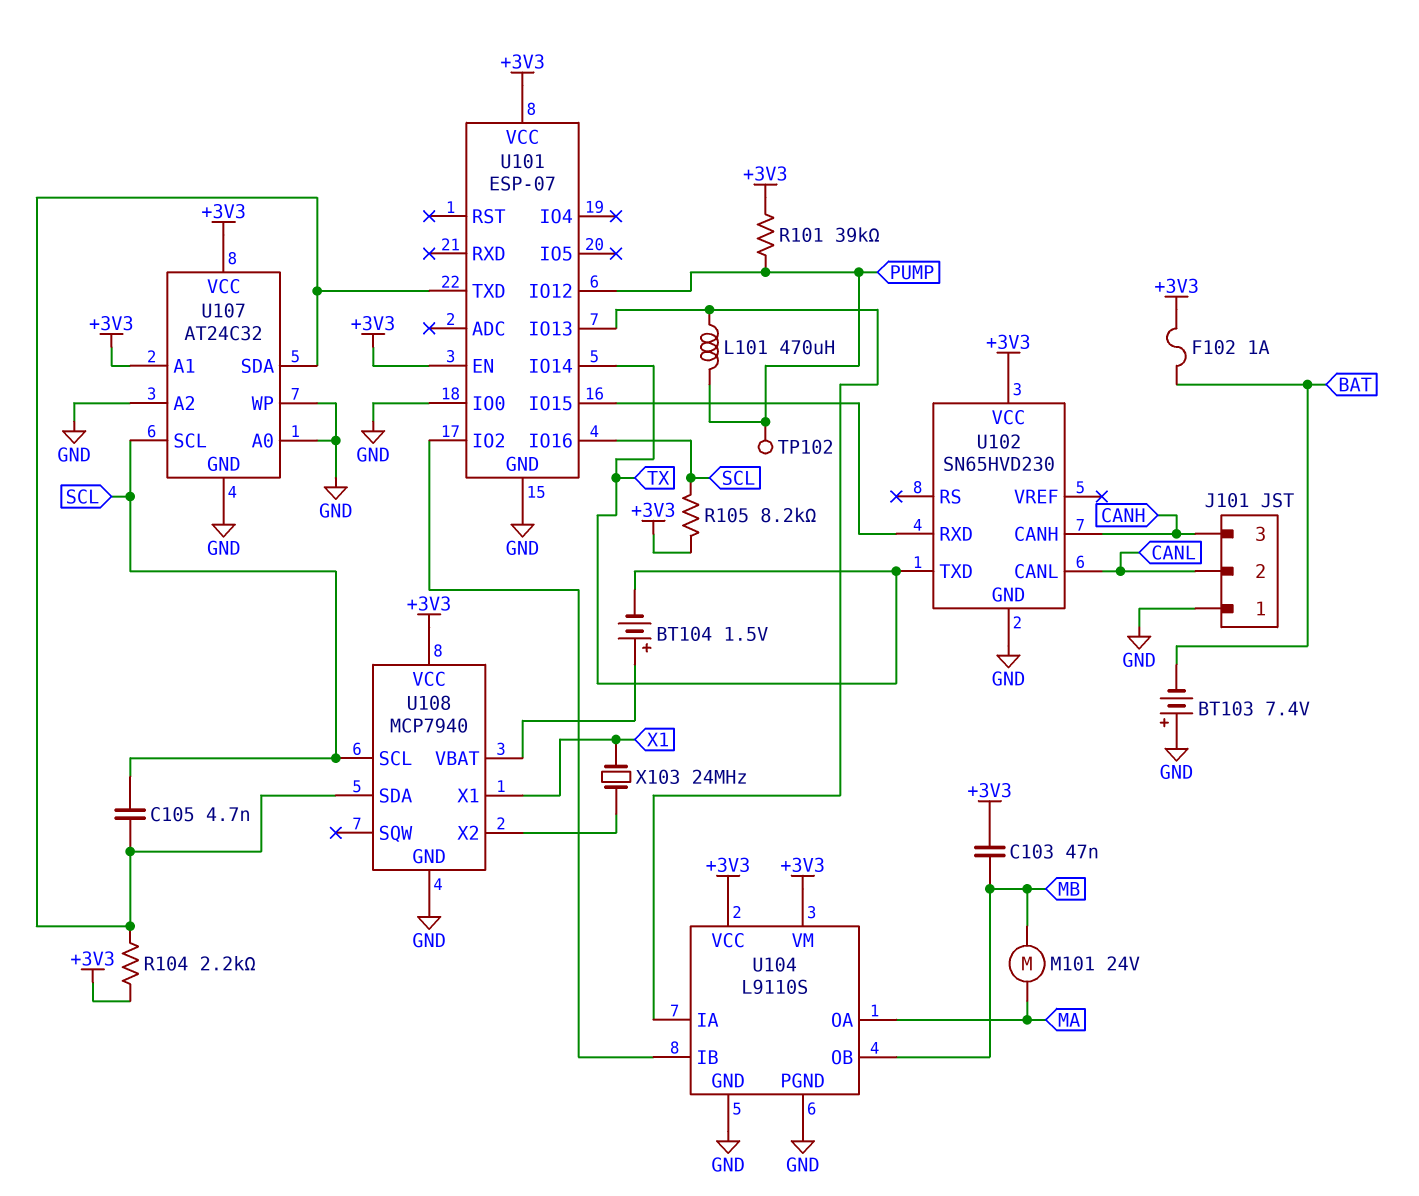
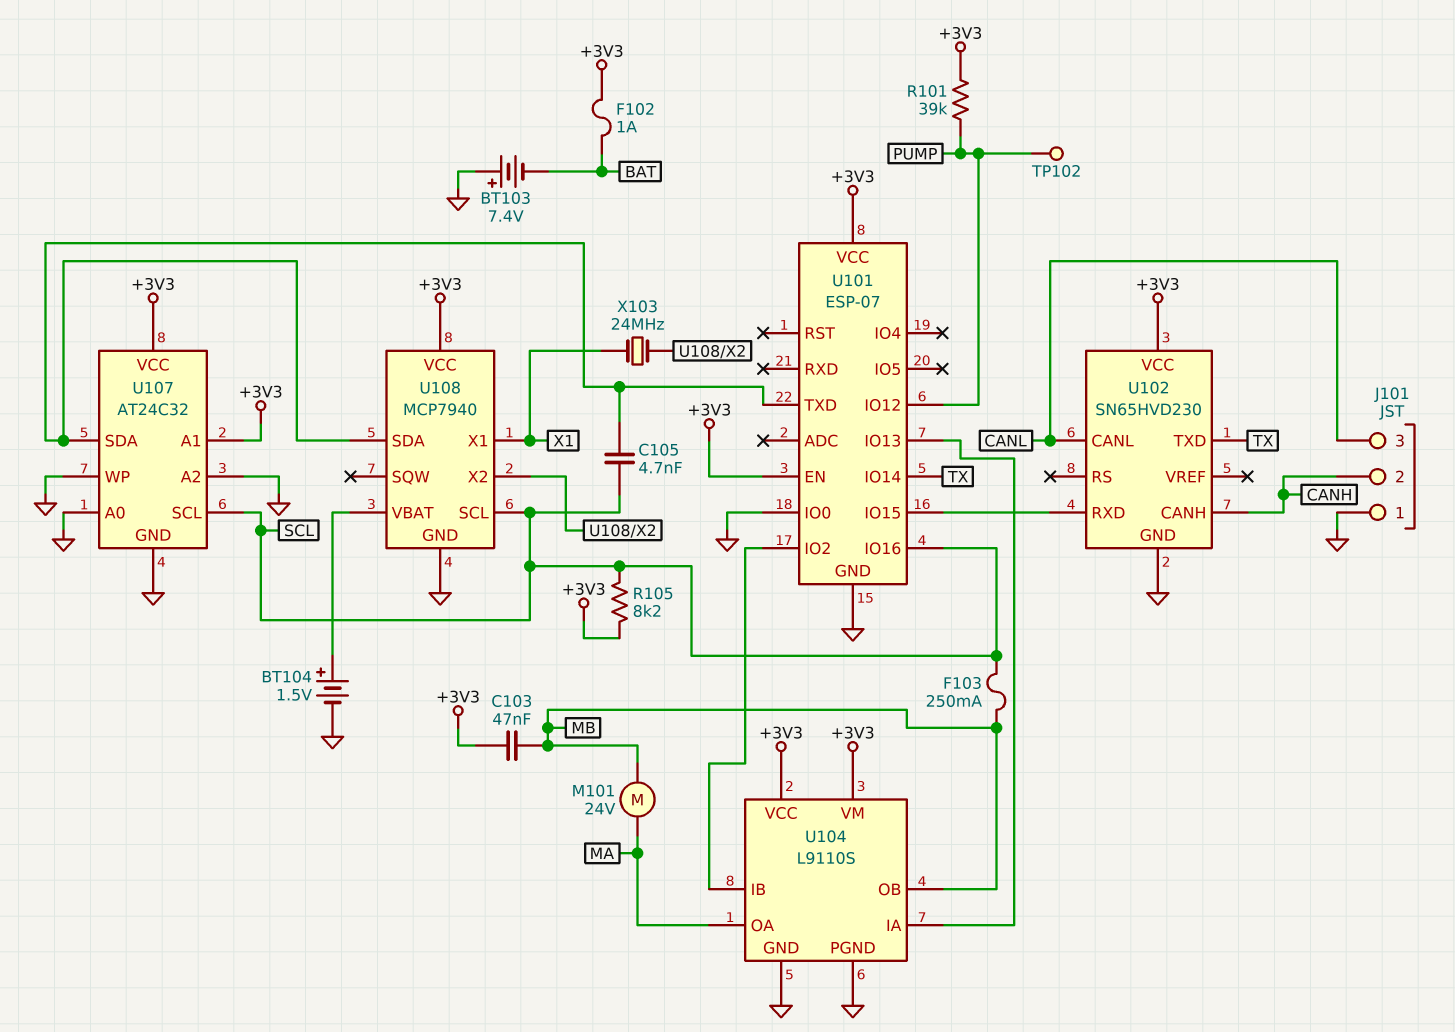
BT104: 1.5V (plus U108/VBAT, minus TX) -> 1.5V (plus U108/VBAT, minus GND)
F103: none -> 250mA (MB, SCL)
J101 pin 2: CANL -> CANH
J101 pin 3: CANH -> CANL
L101: 470uH (PUMP, U101/IO13) -> none
R104: 2.2k (+3V3, U101/TXD) -> none

